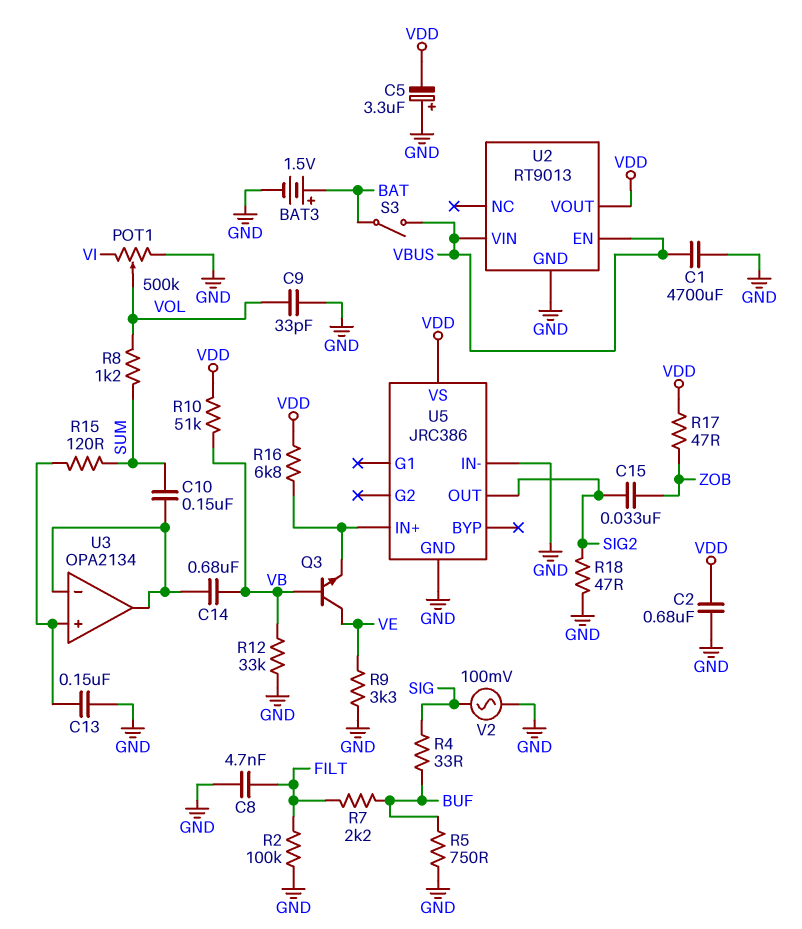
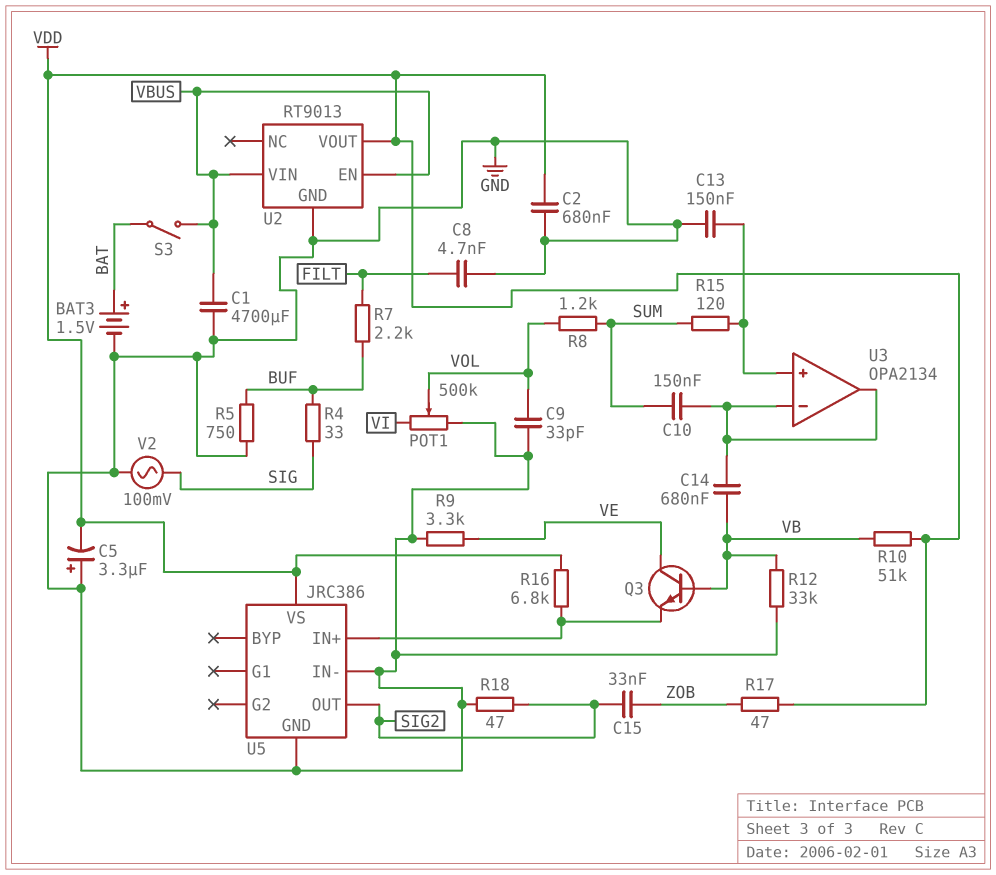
R2: 100k (FILT, GND) -> none

